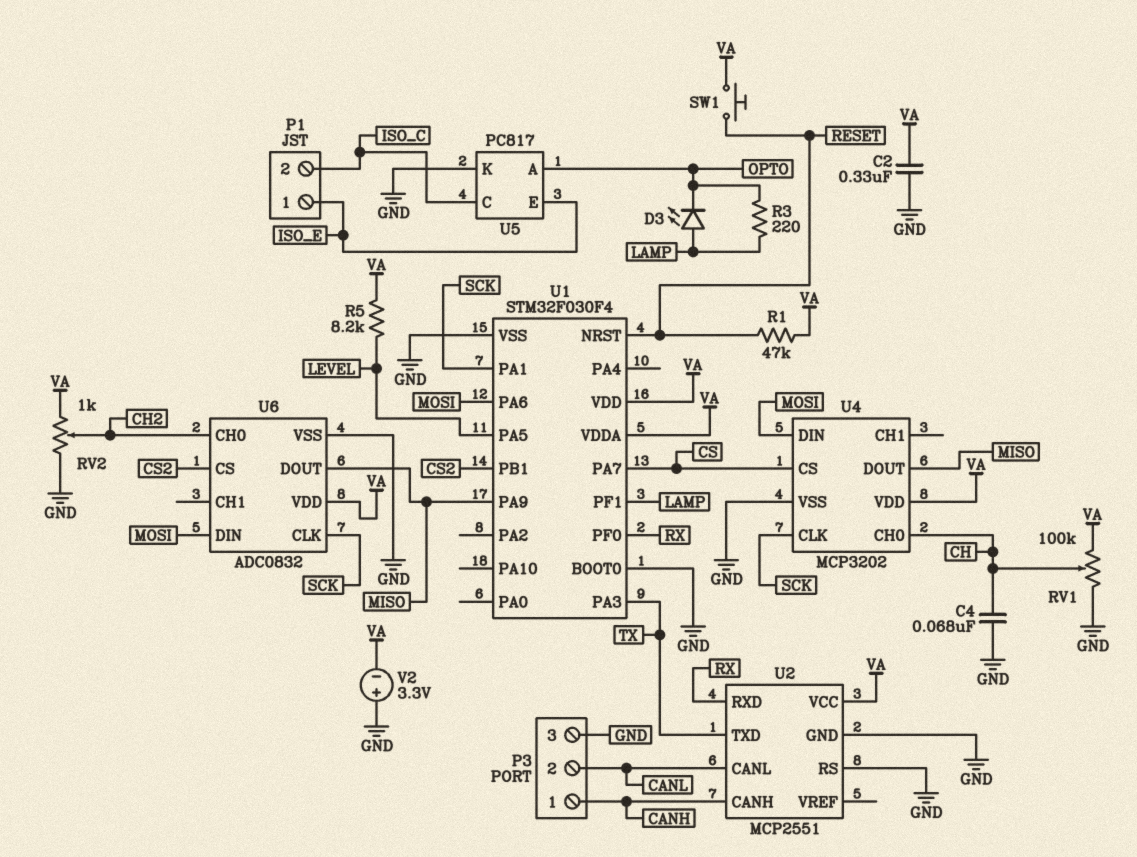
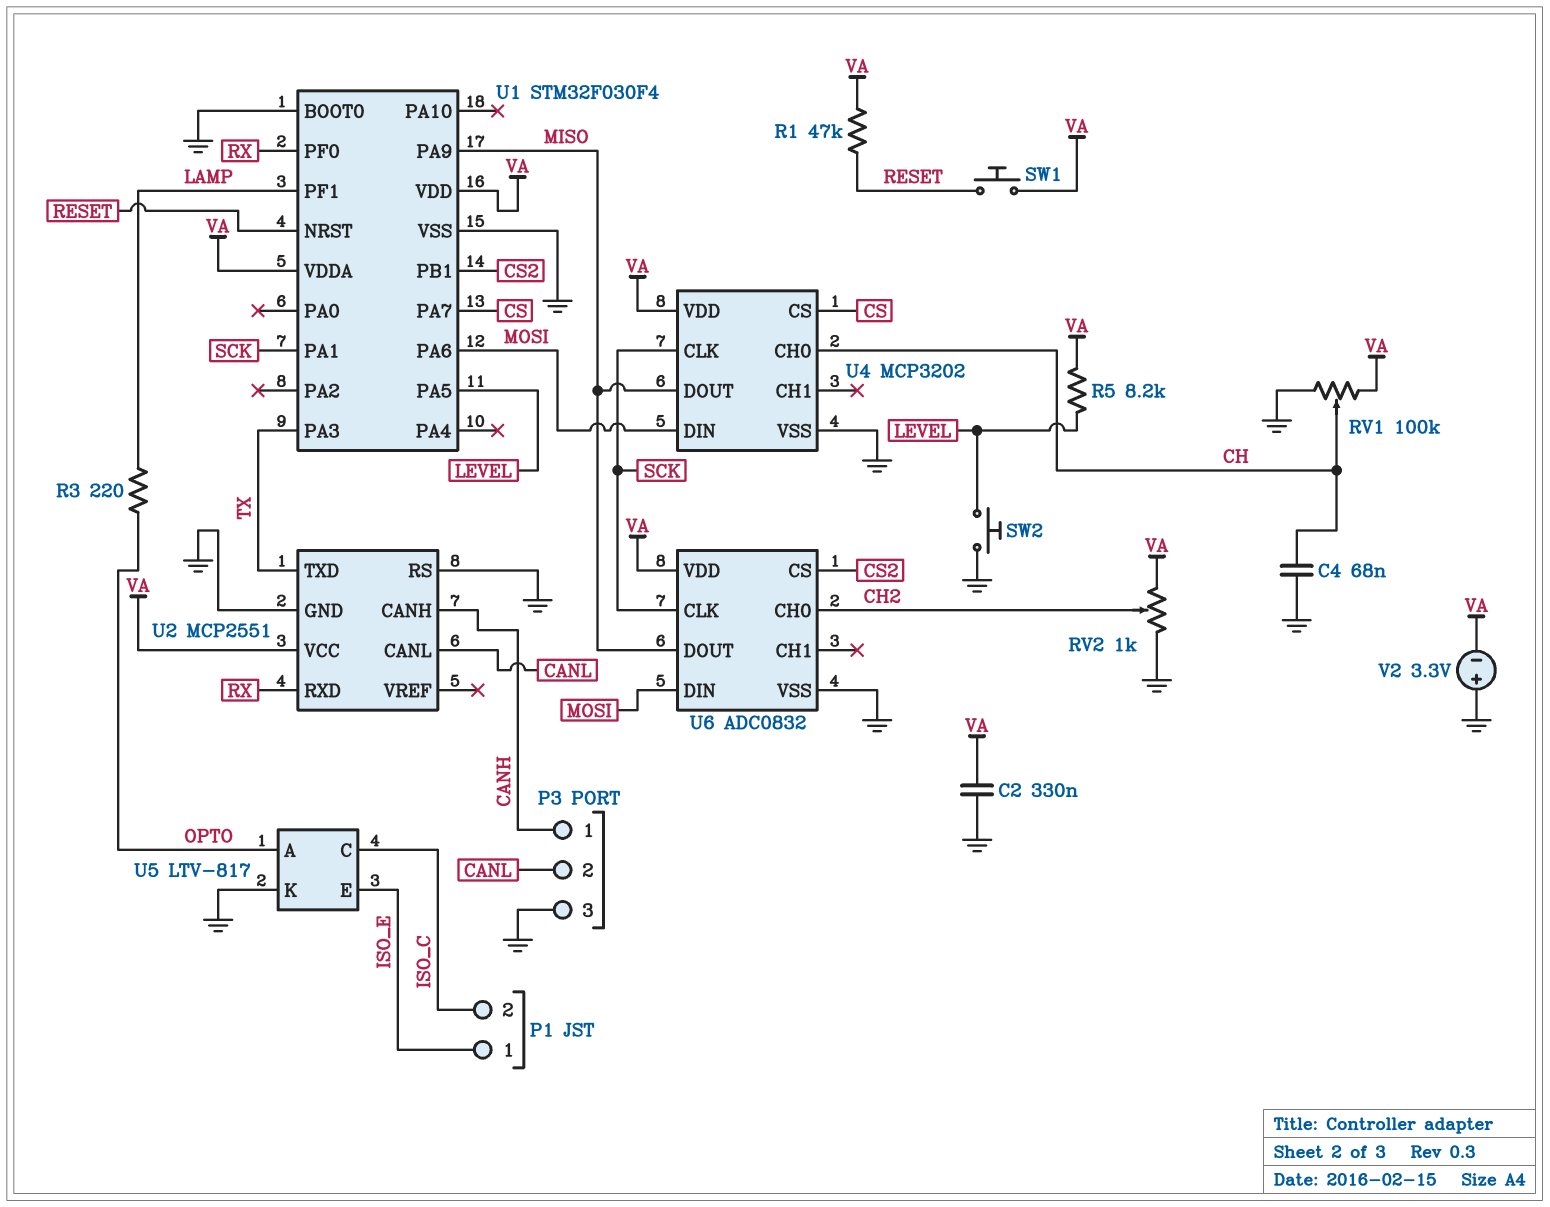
D3: LED (A LAMP, K OPTO) -> none
SW2: none -> button (GND, LEVEL)
U5: PC817 -> LTV-817

